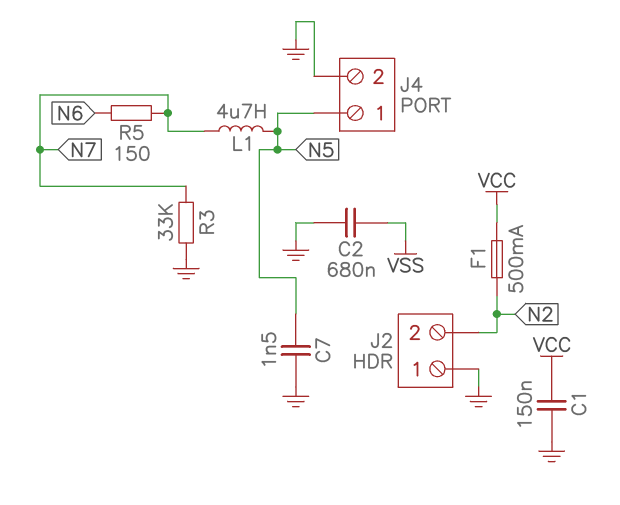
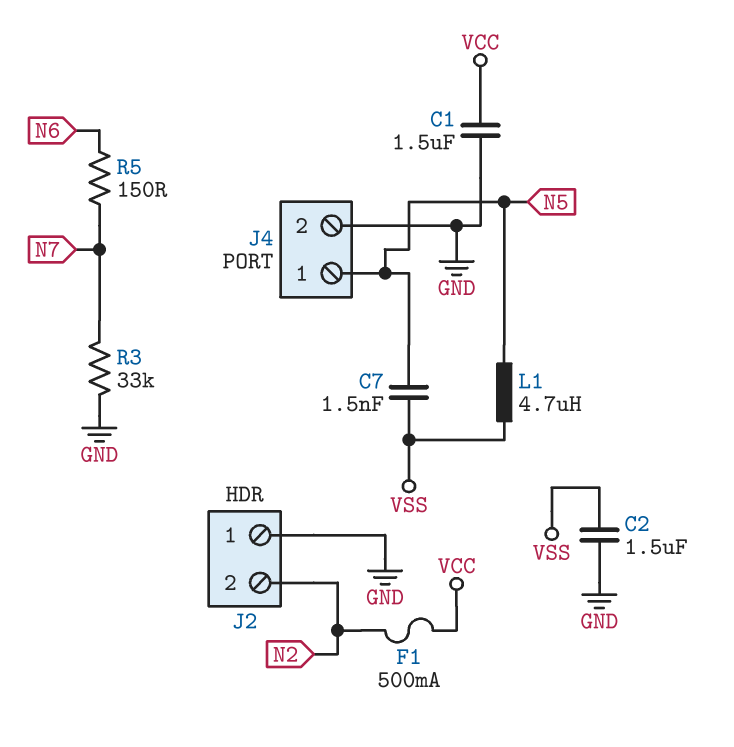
C1: 150nF (GND, VCC) -> 1.5uF (GND, VCC)
C2: 680nF (GND, VSS) -> 1.5uF (GND, VSS)
C7: 1.5nF (GND, N5) -> 1.5nF (N5, VSS)
L1: 4.7uH (N5, N7) -> 4.7uH (N5, VSS)

